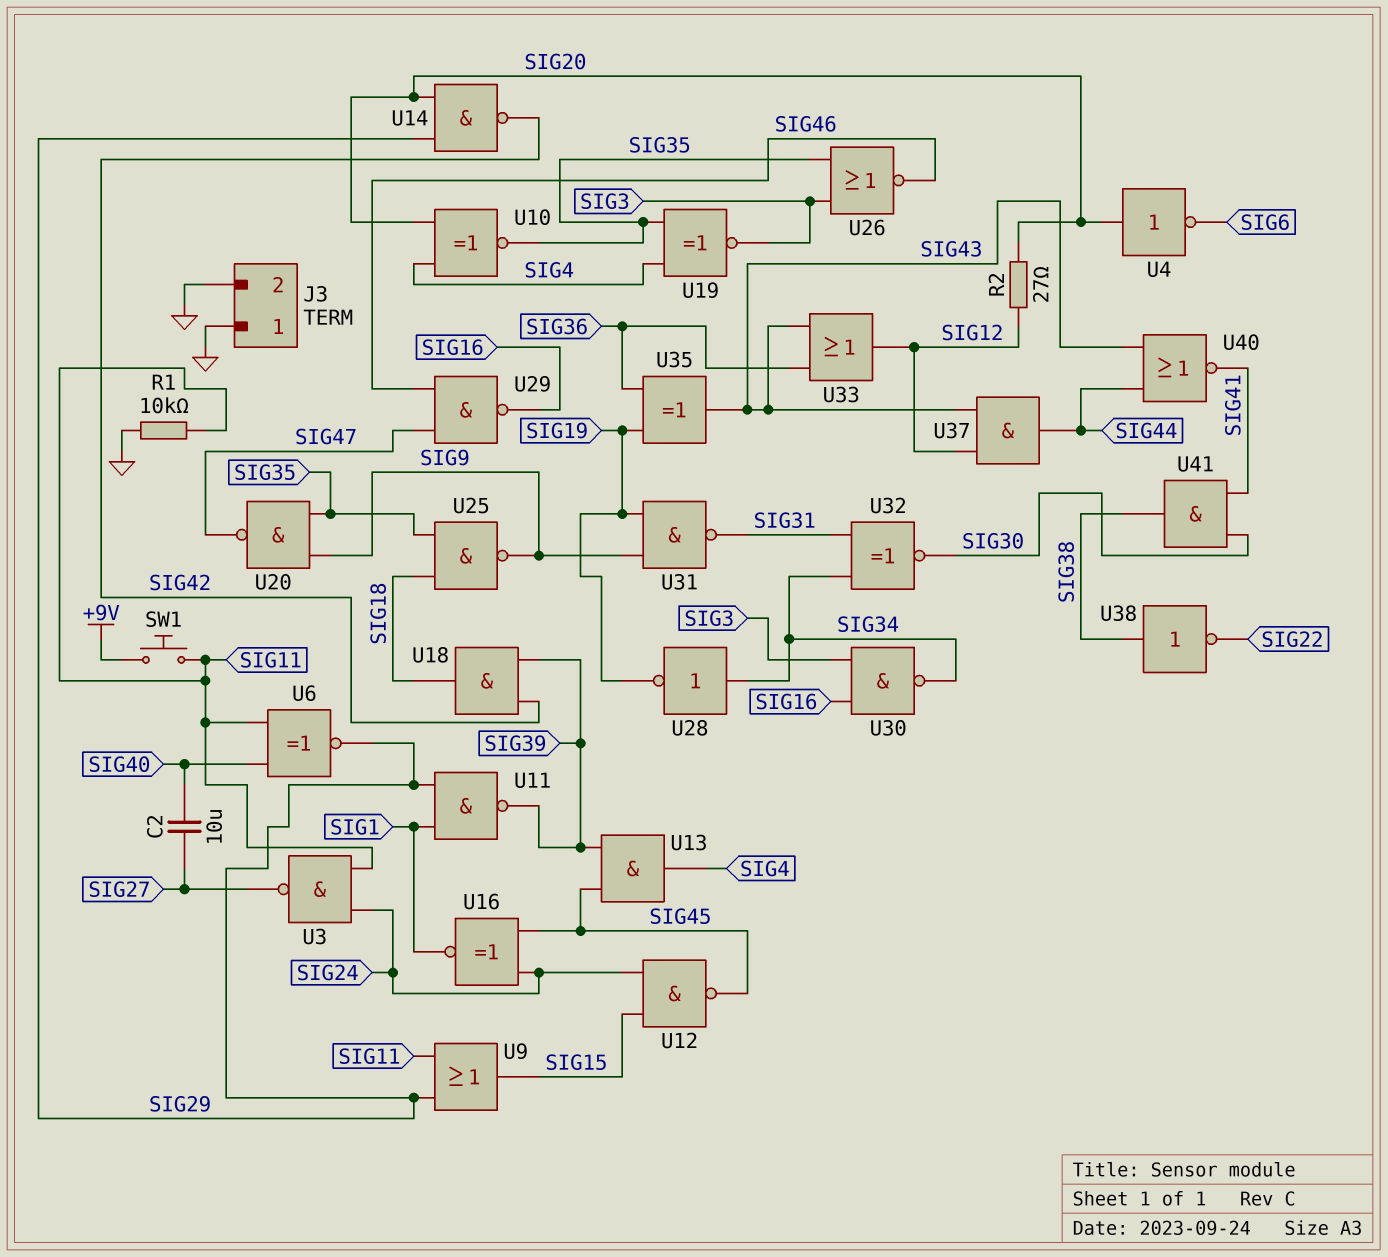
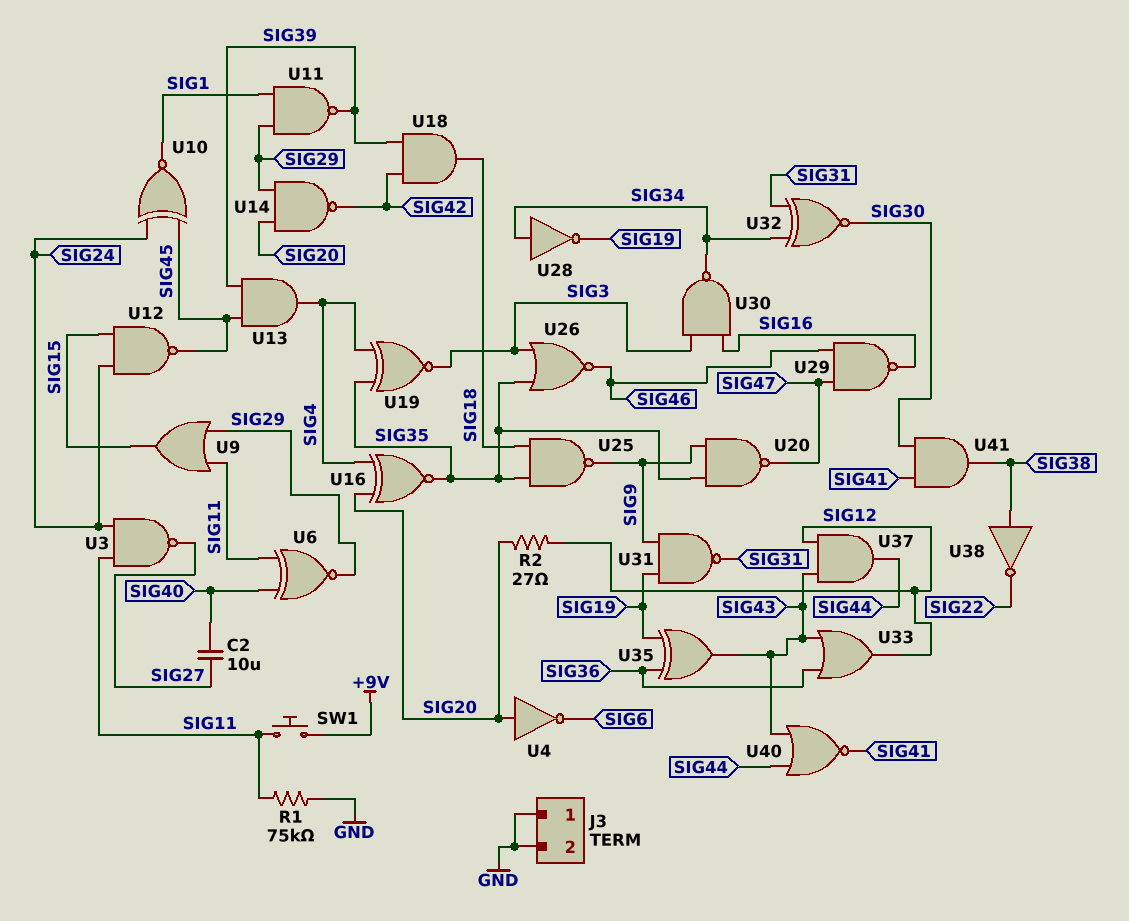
R1: 10k (GND, SIG11) -> 75k (GND, SIG11)
U10: XNOR (in SIG4, in SIG20, out SIG35) -> XNOR (in SIG24, in SIG45, out SIG1)
U16: XNOR (in SIG24, in SIG45, out SIG1) -> XNOR (in SIG4, in SIG20, out SIG35)

